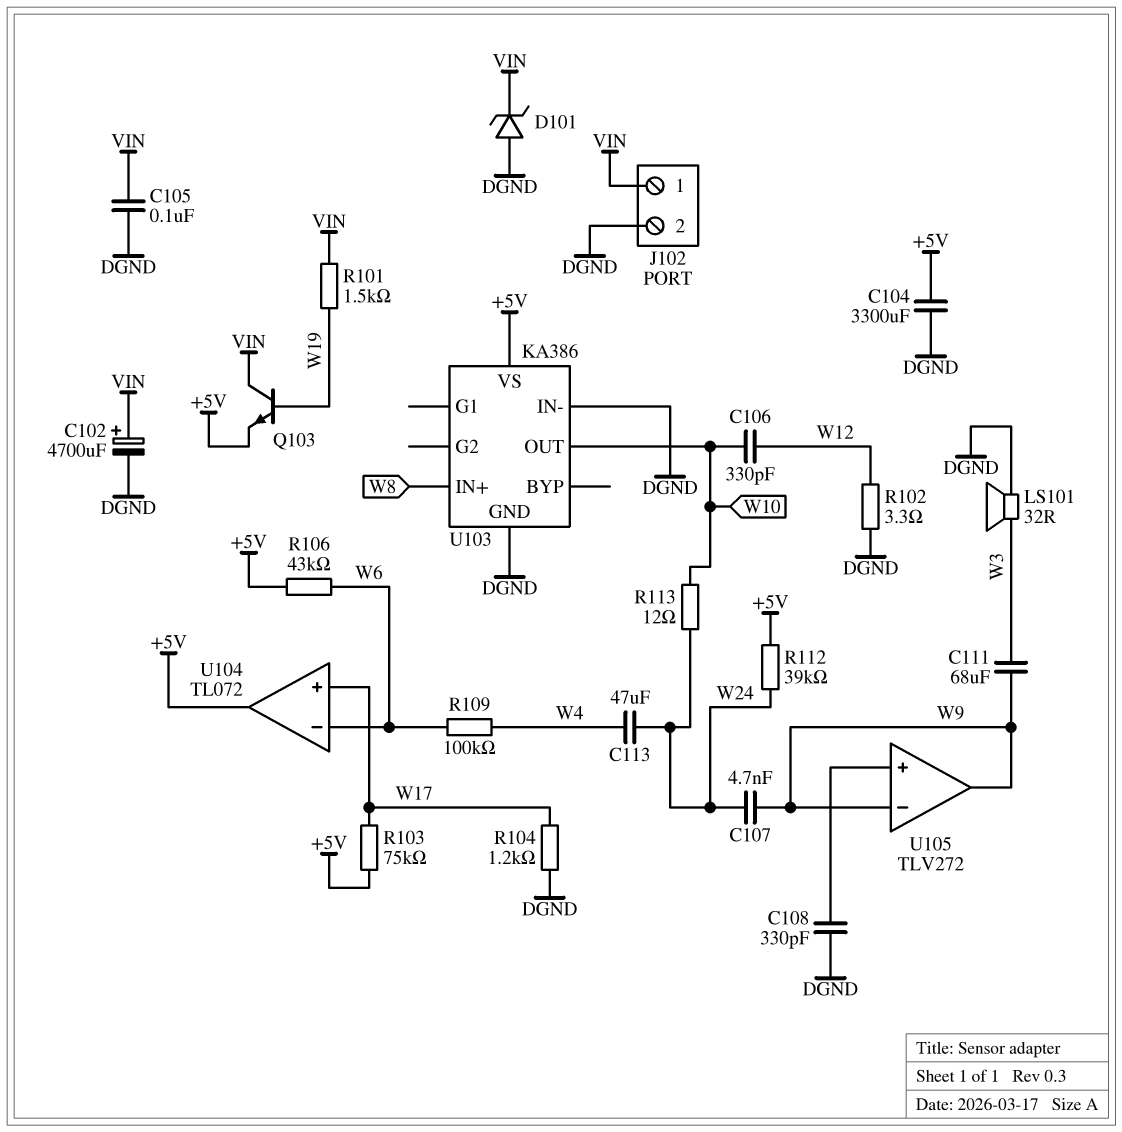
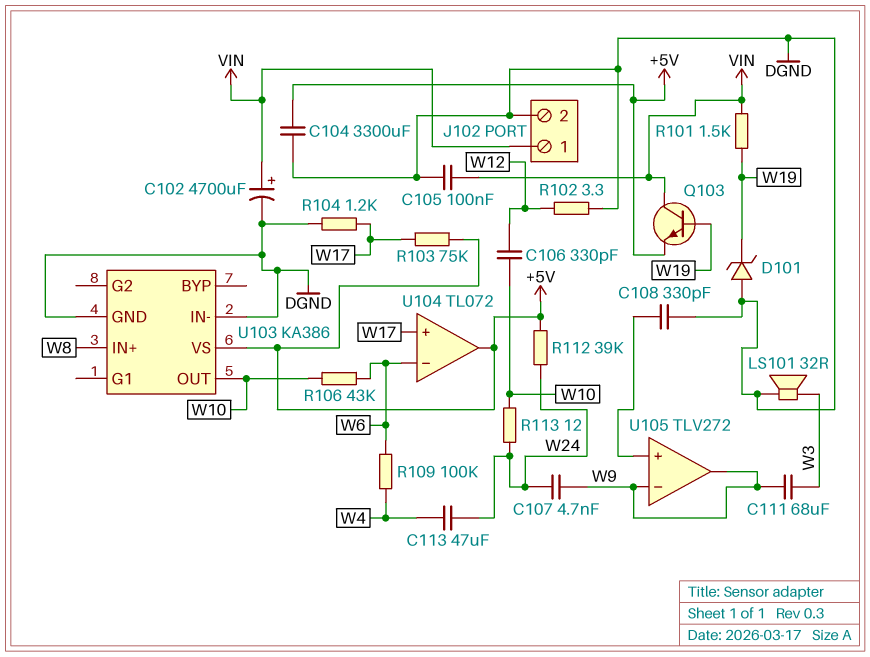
D101: zener (A DGND, K VIN) -> zener (A DGND, K W19)
R106: 43k (+5V, W6) -> 43k (W6, W10)

